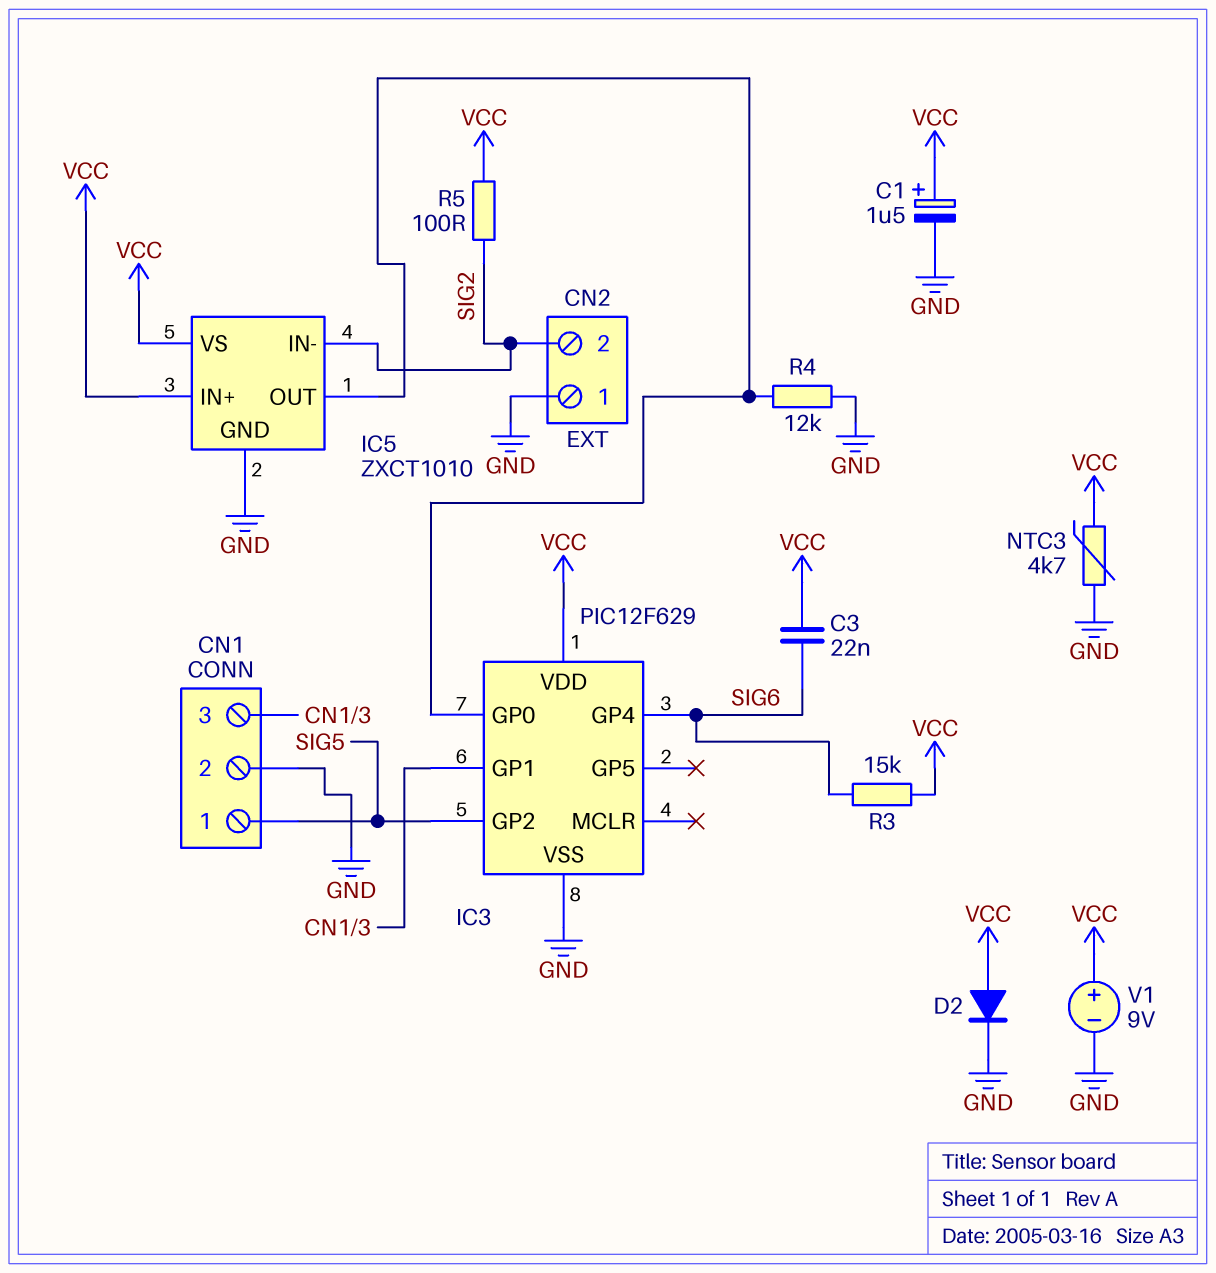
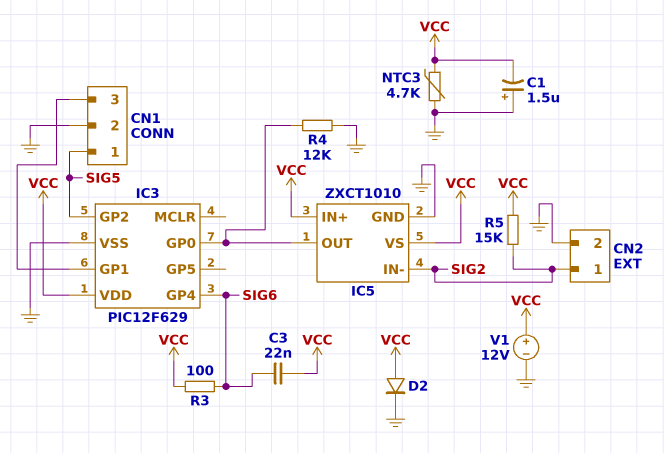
C1: 1.5uF (plus VCC, minus GND) -> 1.5uF (plus GND, minus VCC)
CN2 pin 1: GND -> SIG2
CN2 pin 2: SIG2 -> GND
R3: 15k (SIG6, VCC) -> 100 (SIG6, VCC)
R5: 100 (SIG2, VCC) -> 15k (SIG2, VCC)
V1: 9V (plus VCC, minus GND) -> 12V (plus VCC, minus GND)

